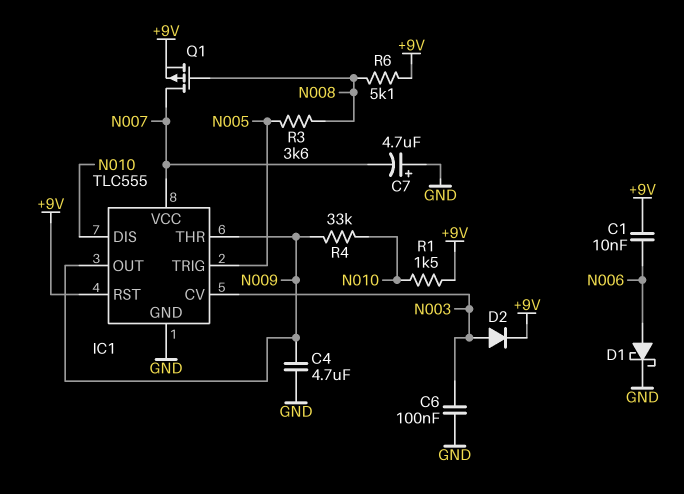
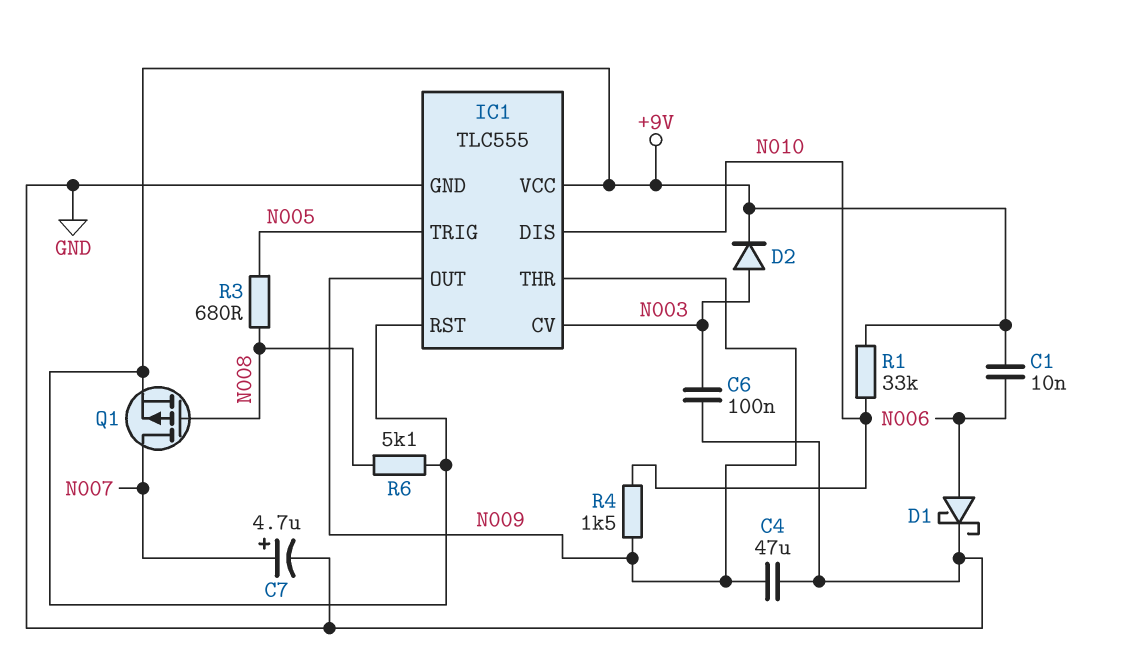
C4: 4.7uF (GND, N009) -> 47uF (GND, N009)
C7: 4.7uF (plus GND, minus N007) -> 4.7uF (plus N007, minus GND)
IC1 pin VCC: N007 -> +9V
R1: 1.5k (+9V, N010) -> 33k (+9V, N010)
R3: 3.6k (N005, N008) -> 680 (N005, N008)
R4: 33k (N009, N010) -> 1.5k (N009, N010)

